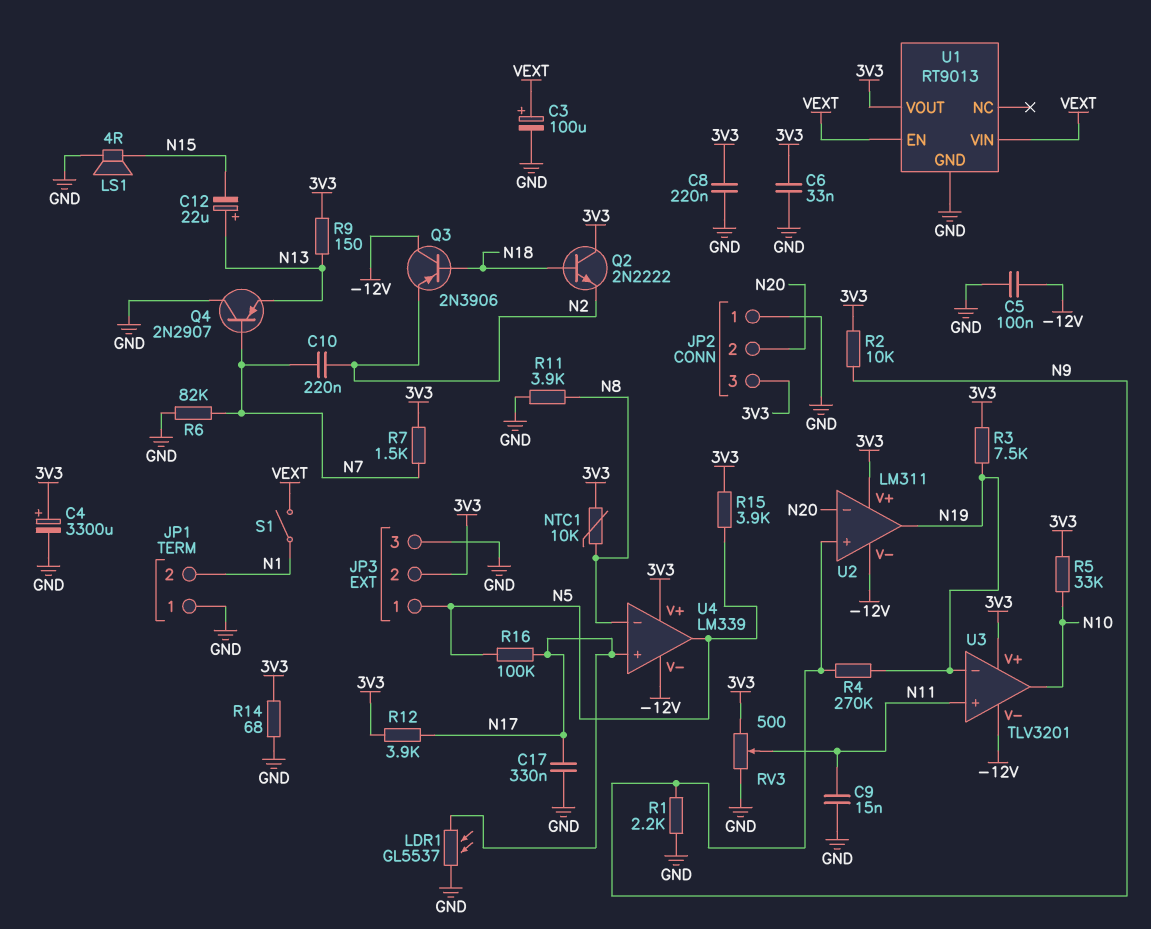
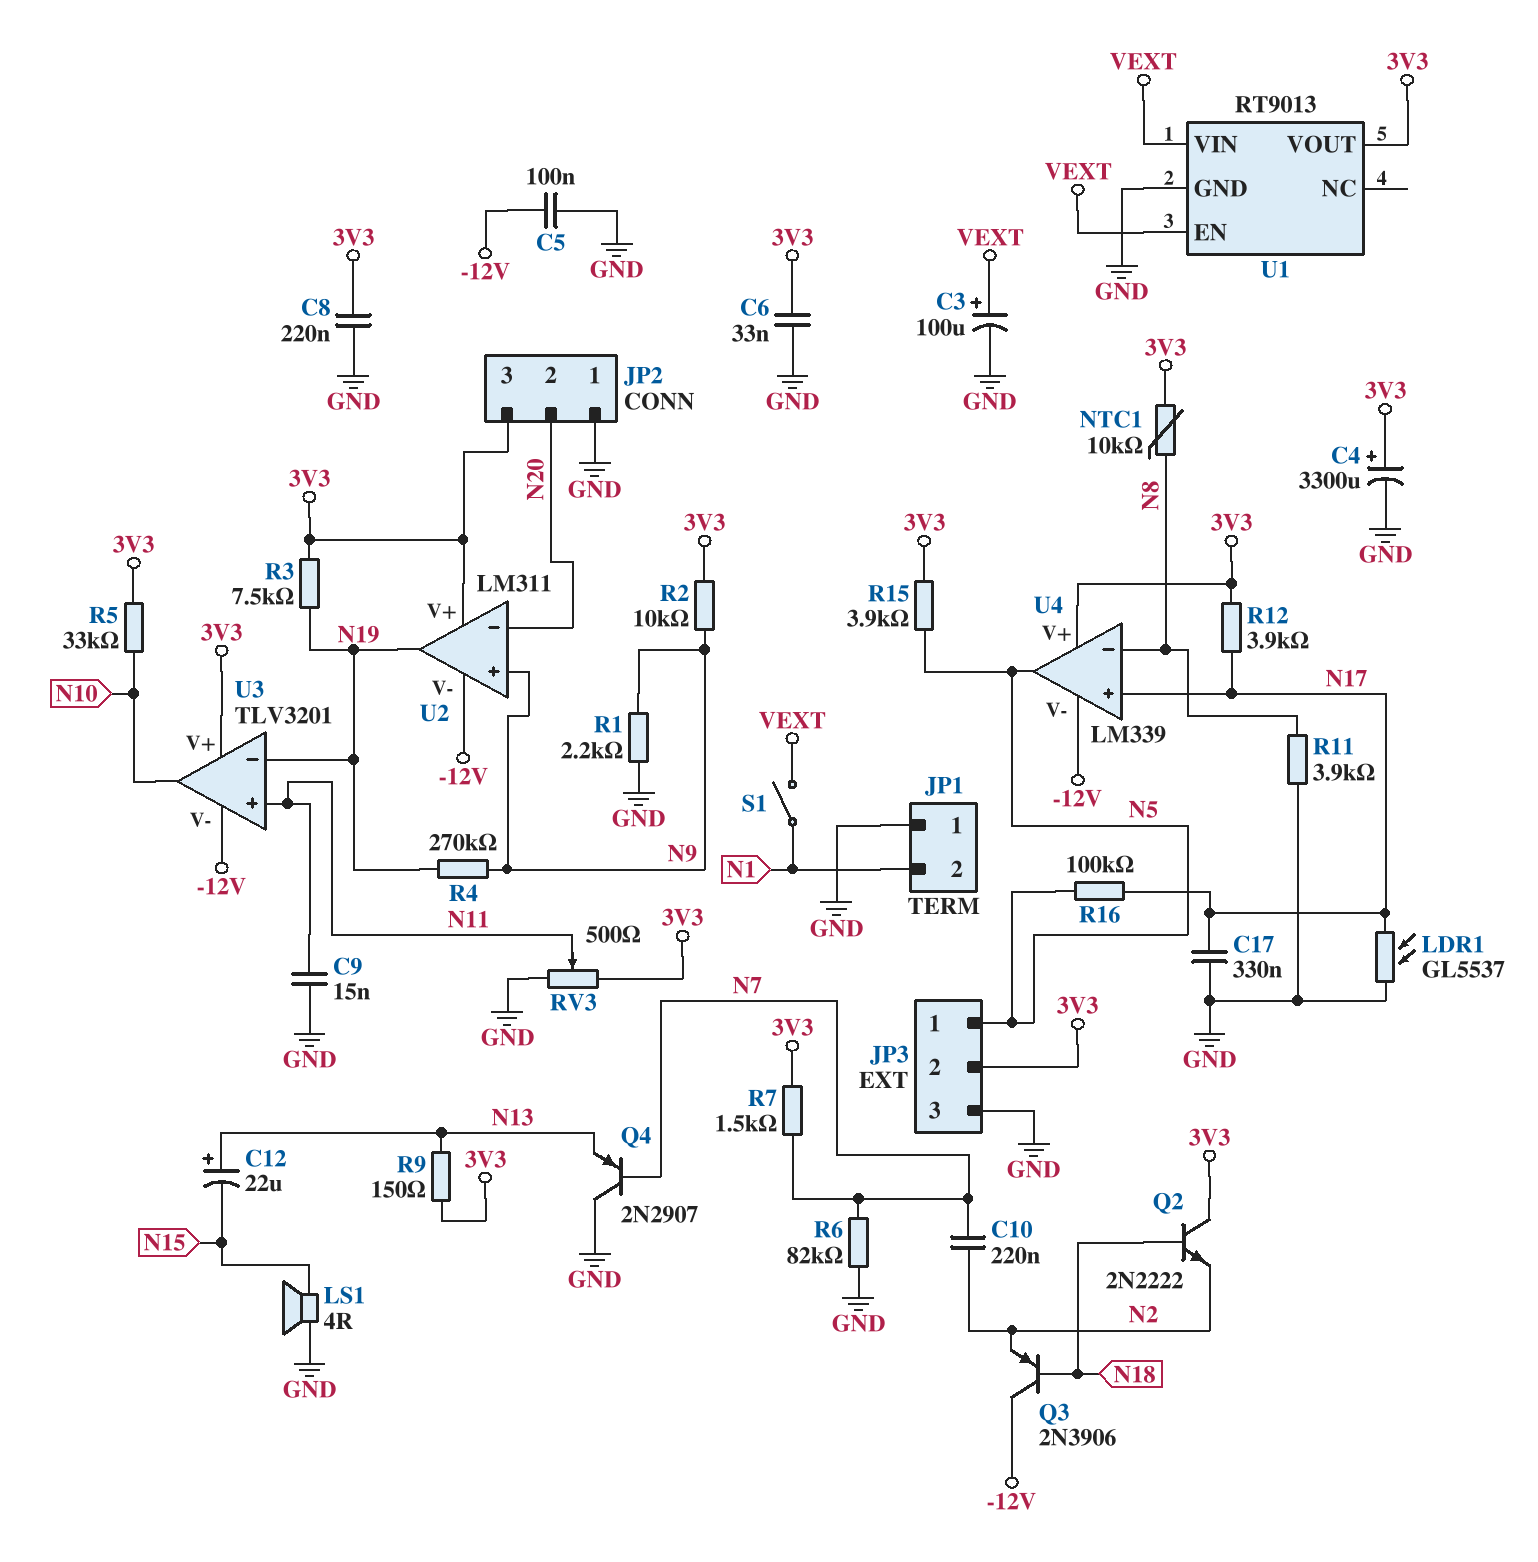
R14: 68 (3V3, GND) -> none

